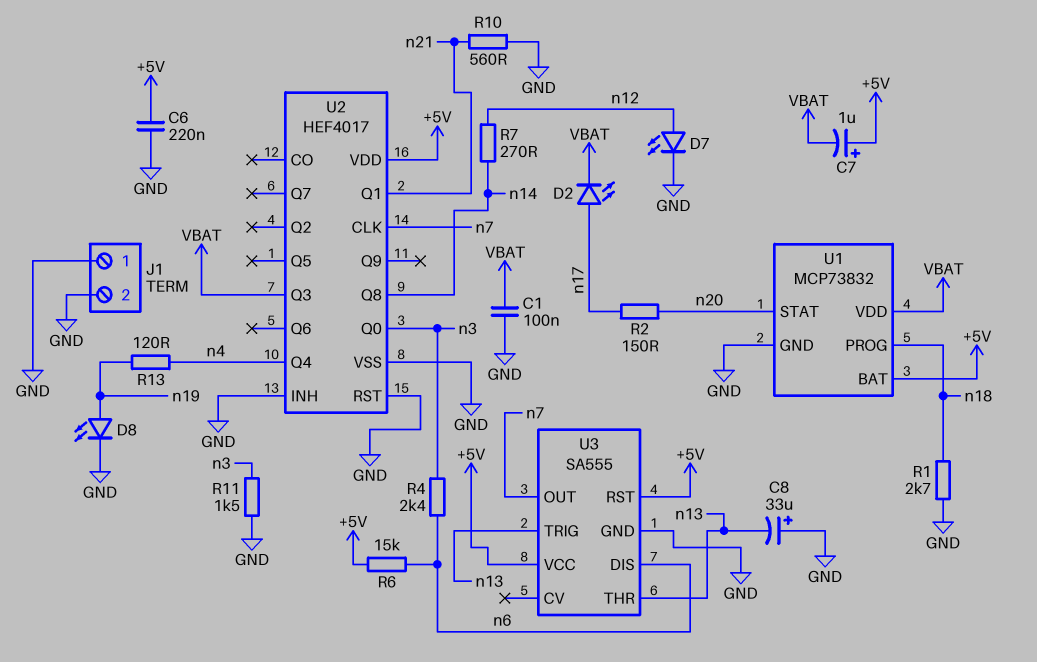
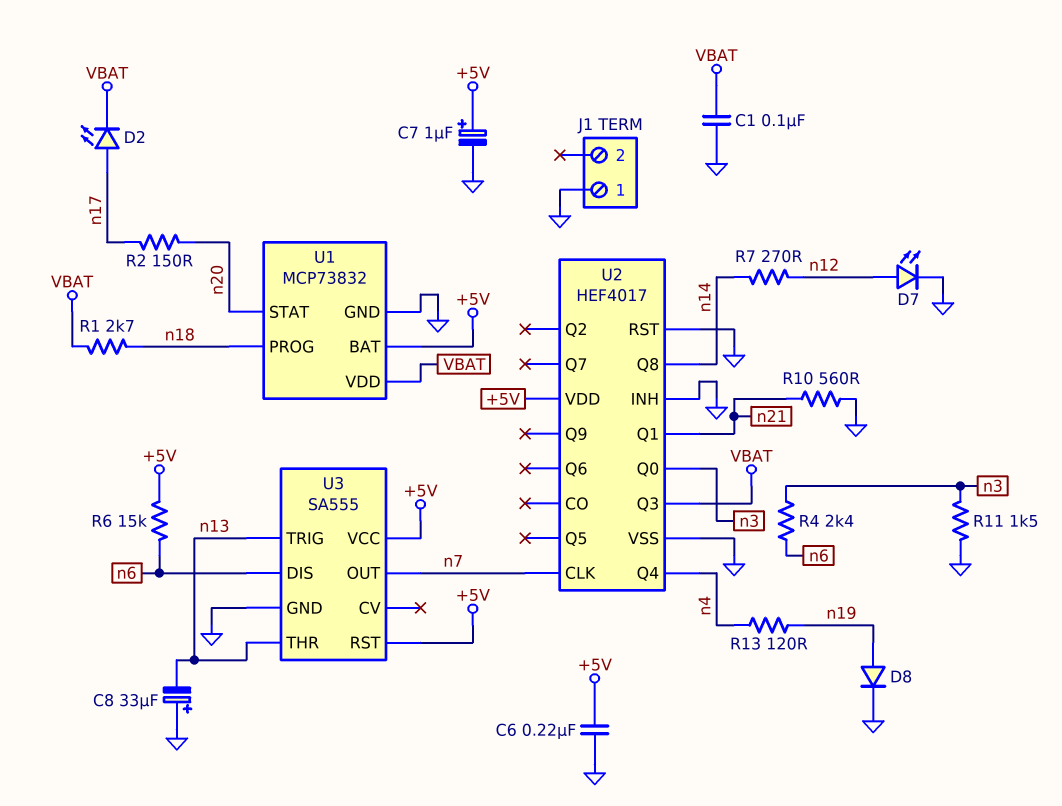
C7: 1uF (plus +5V, minus VBAT) -> 1uF (plus +5V, minus GND)
D8: LED (A n19, K GND) -> diode (A n19, K GND)
J1 pin 2: GND -> none
R1: 2.7k (GND, n18) -> 2.7k (VBAT, n18)

